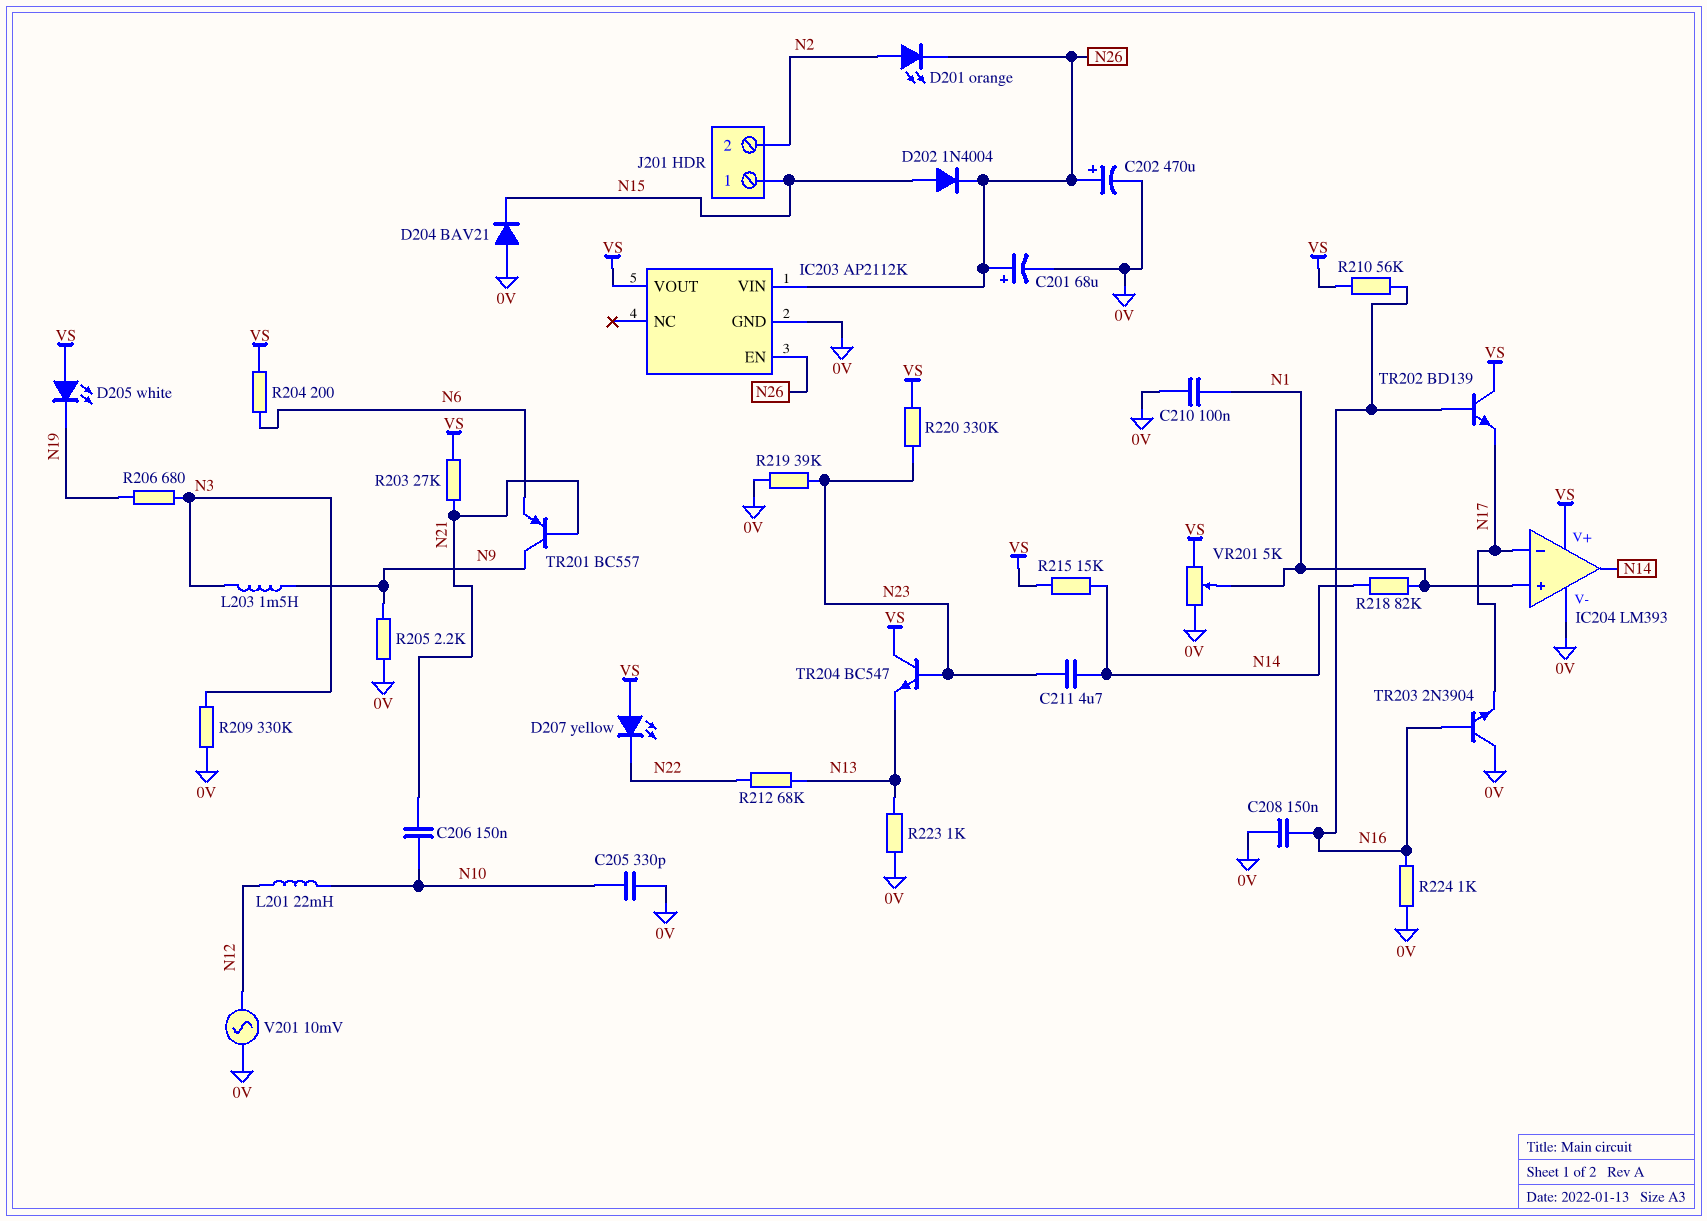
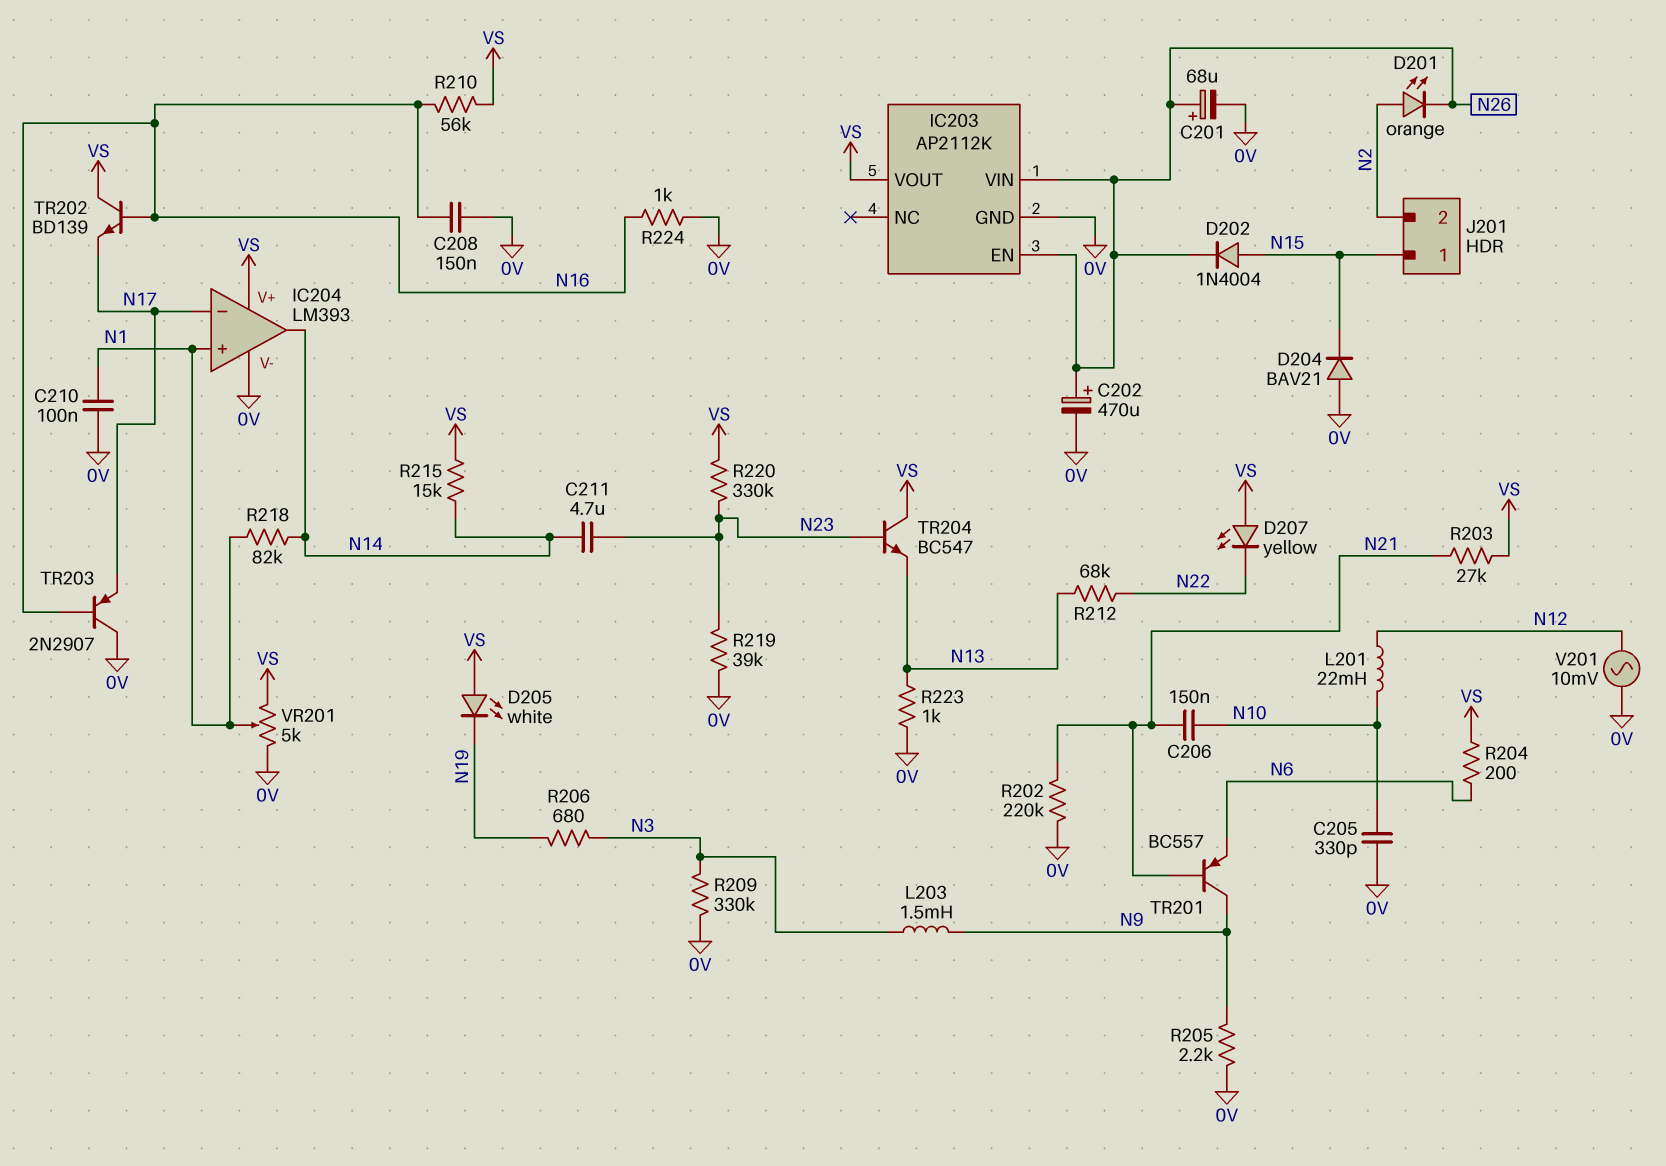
R202: none -> 220k (0V, N21)
TR203: NPN 2N3904 (B N16, C 0V, E N17) -> PNP 2N2907 (B N16, C 0V, E N17)

